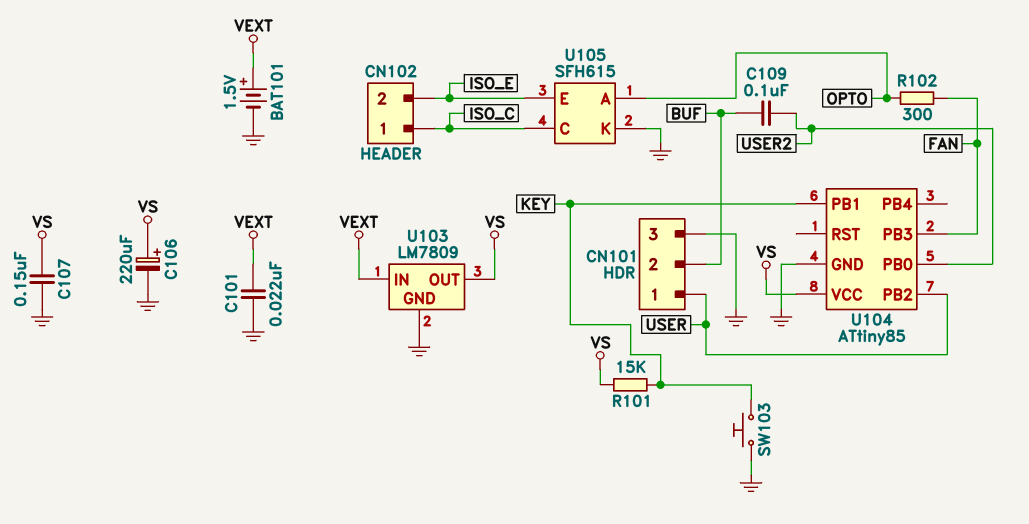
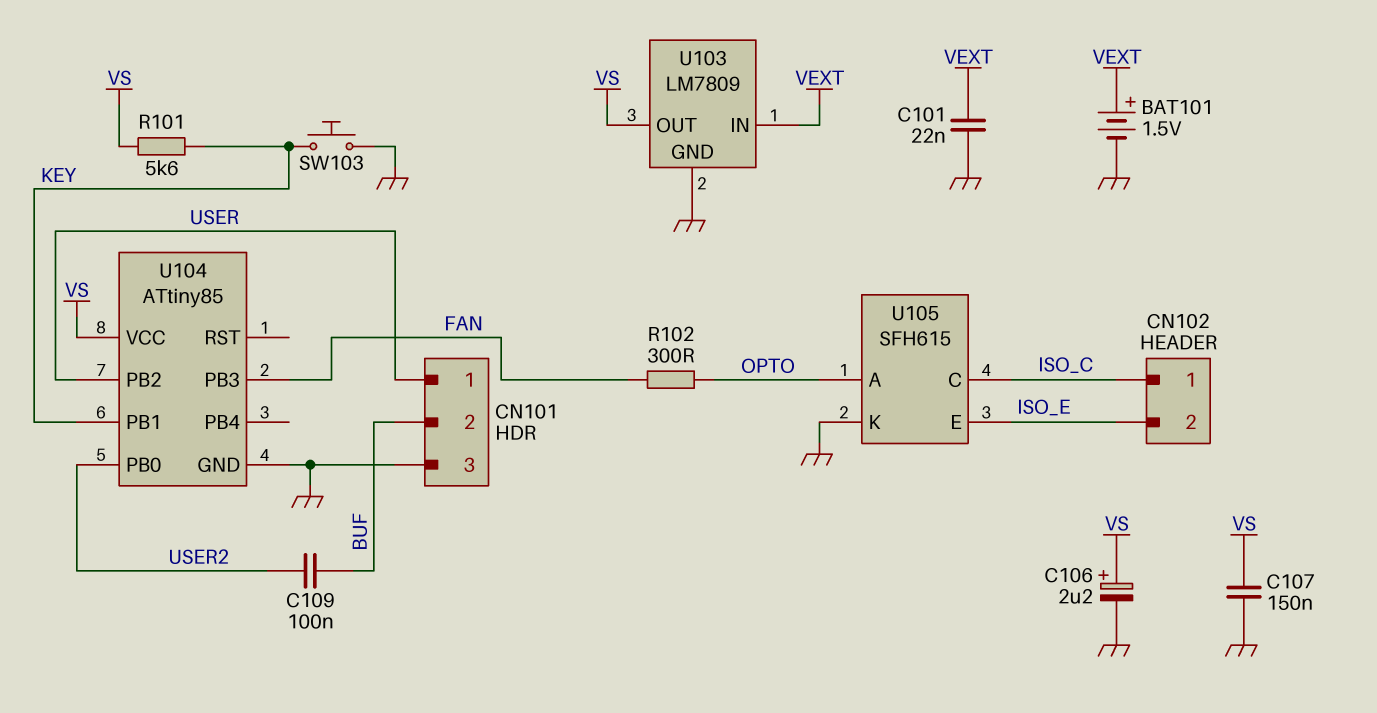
C106: 220uF (plus VS, minus GND) -> 2.2uF (plus VS, minus GND)
R101: 15k (KEY, VS) -> 5.6k (KEY, VS)

